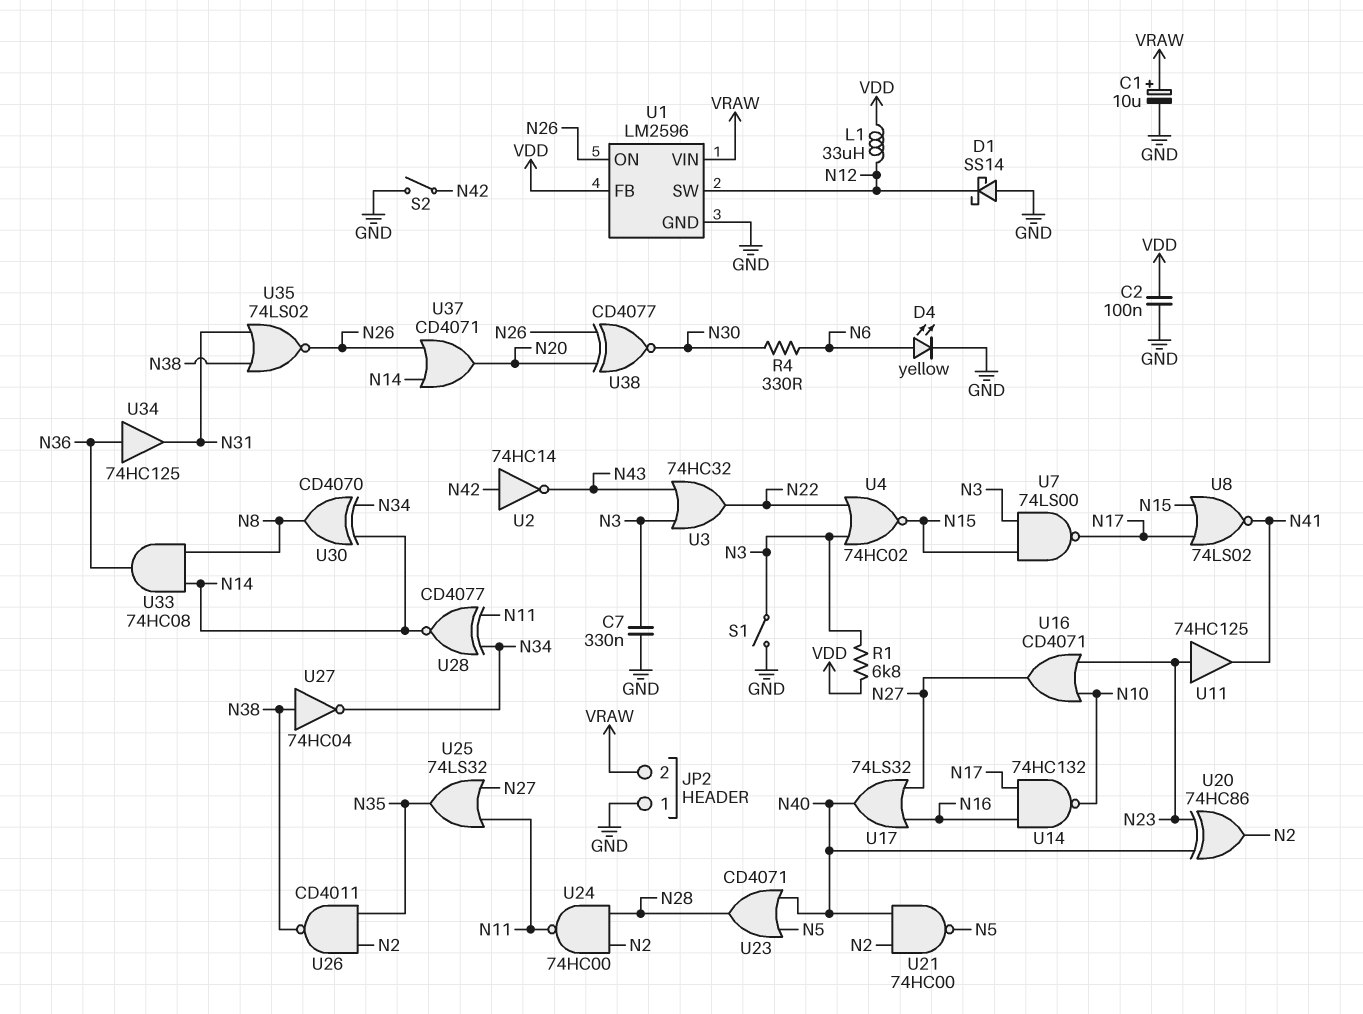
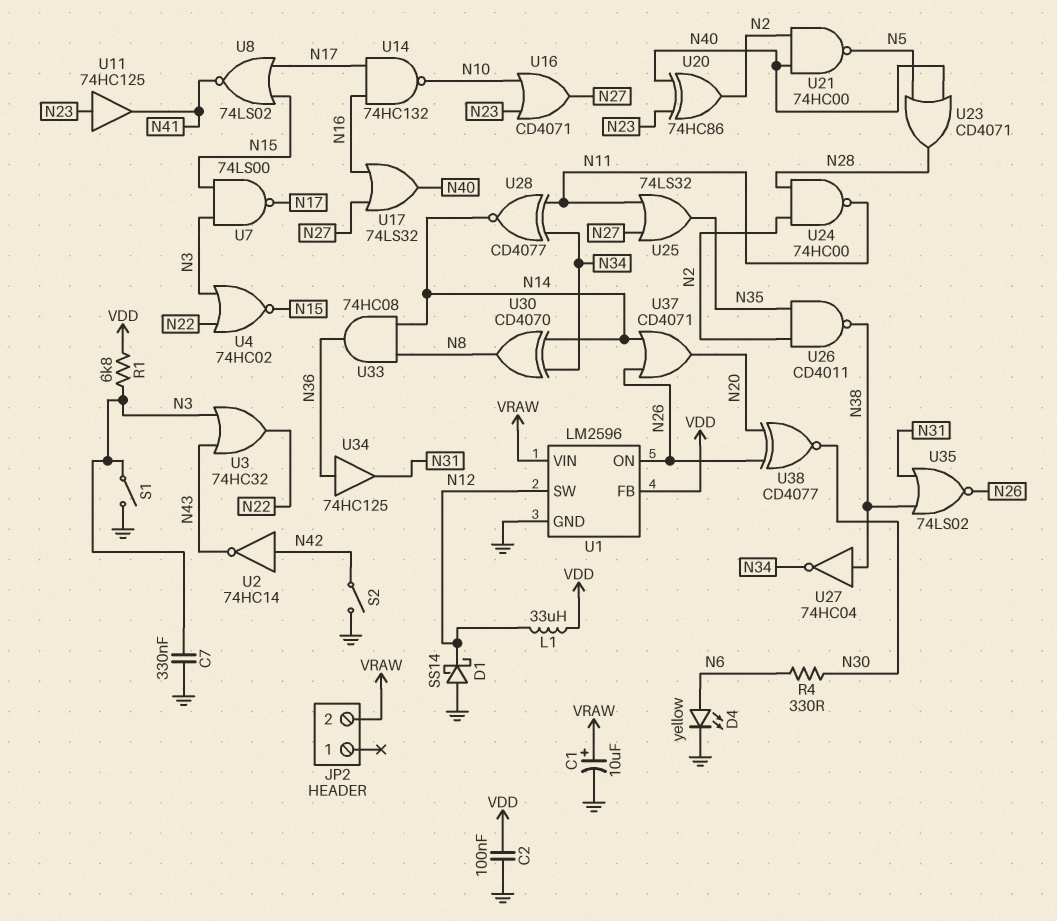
JP2 pin 1: GND -> none

